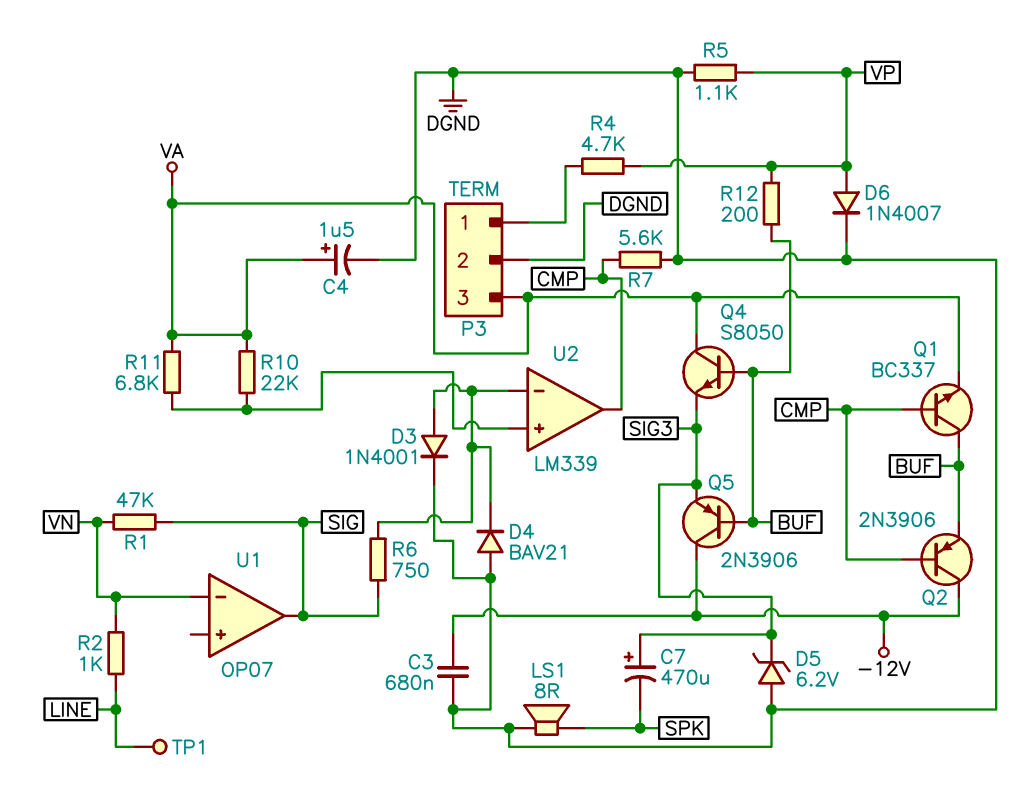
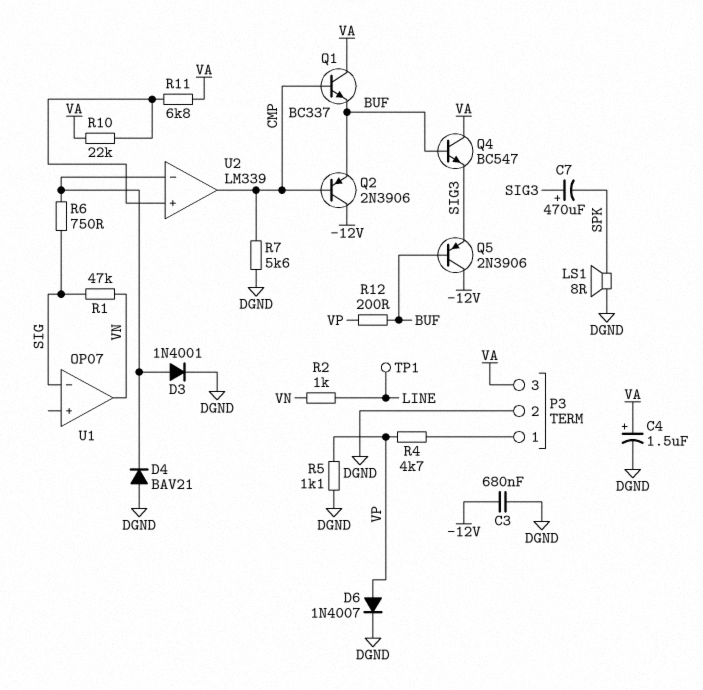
D5: zener 6.2V (A DGND, K SIG3) -> none
Q1: NPN BC337 (B CMP, C BUF, E VA) -> NPN BC337 (B CMP, C VA, E BUF)
Q4: NPN S8050 (B BUF, C VA, E SIG3) -> NPN BC547 (B BUF, C VA, E SIG3)
U1 pin in-: VN -> SIG
U1 pin out: SIG -> VN

